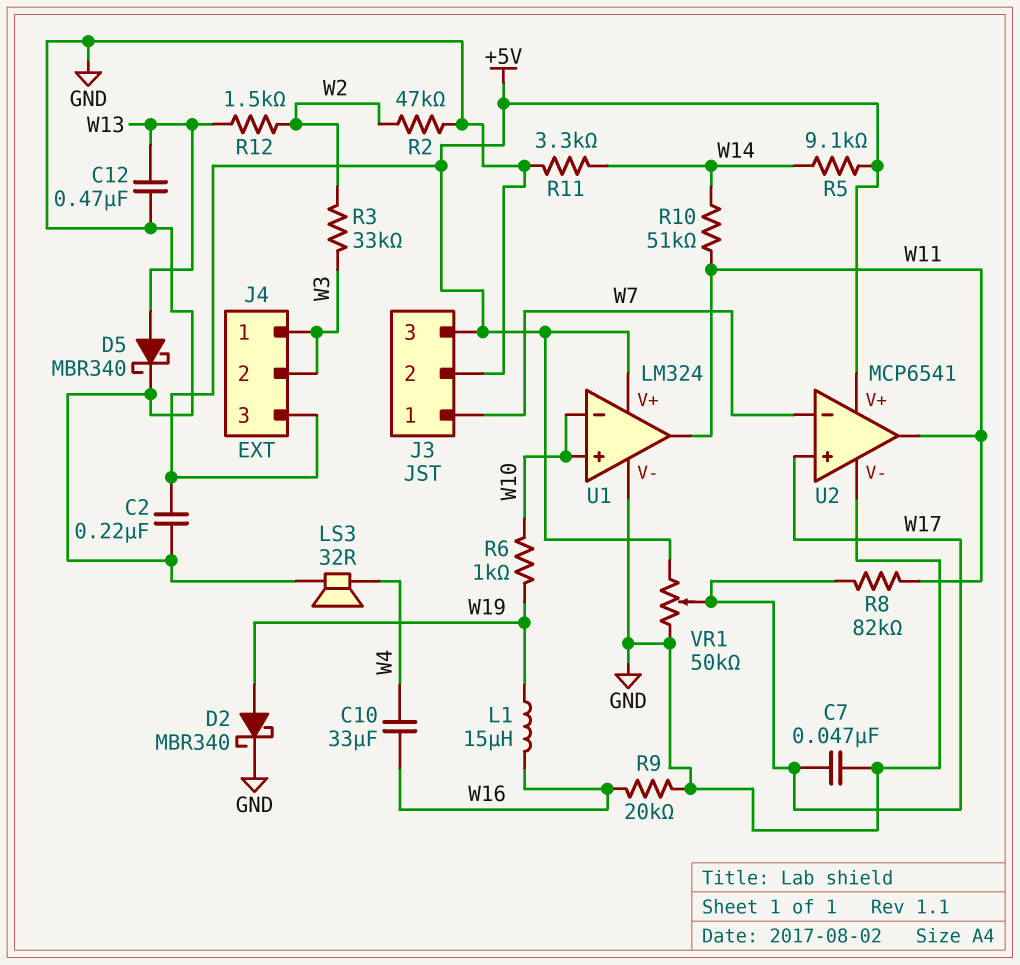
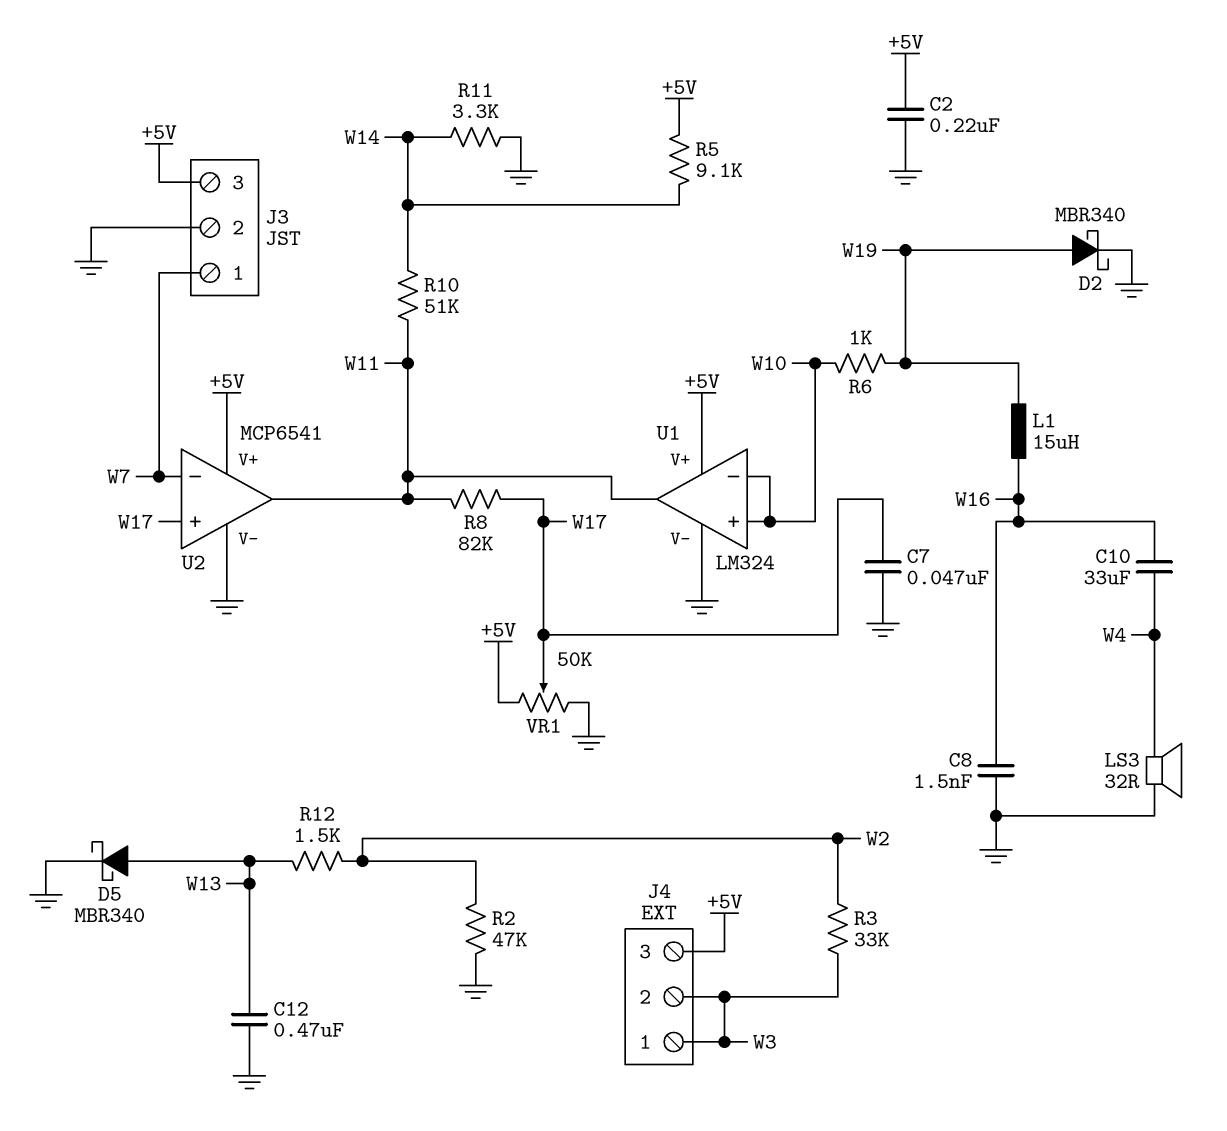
C8: none -> 1.5nF (GND, W16)
R9: 20k (GND, W16) -> none

